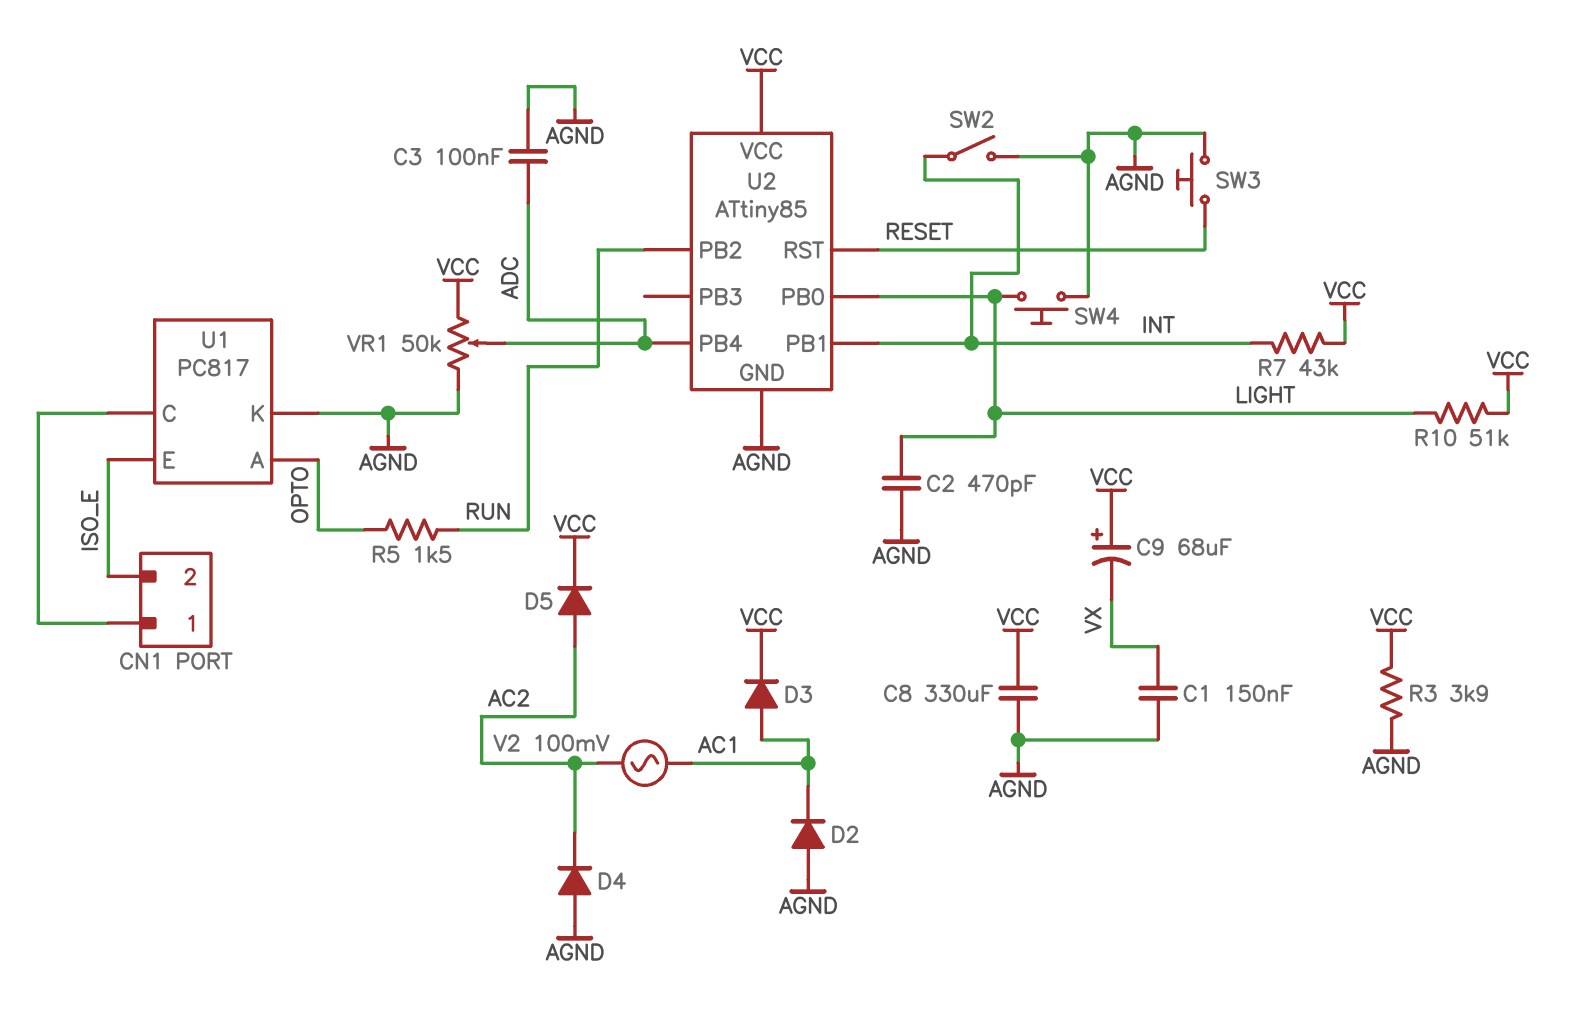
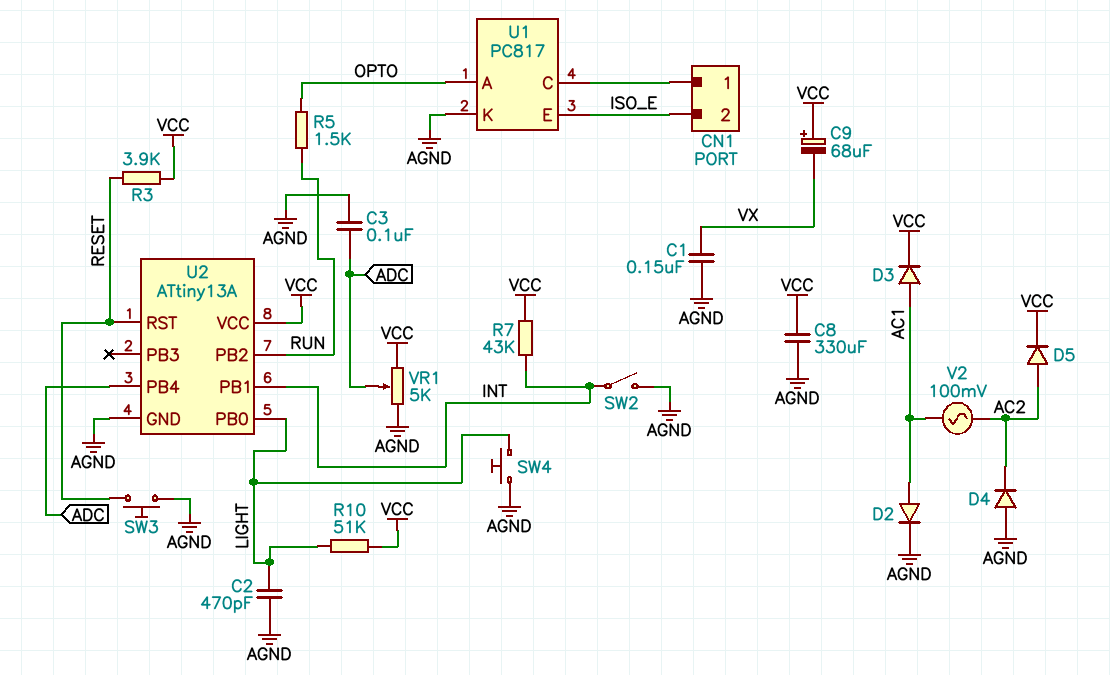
D2: diode (A AGND, K AC1) -> diode (A AC1, K AGND)
R3: 3.9k (AGND, VCC) -> 3.9k (RESET, VCC)
U2: ATtiny85 -> ATtiny13A
VR1: 50k (AGND, VCC, wiper ADC) -> 5k (AGND, VCC, wiper ADC)

